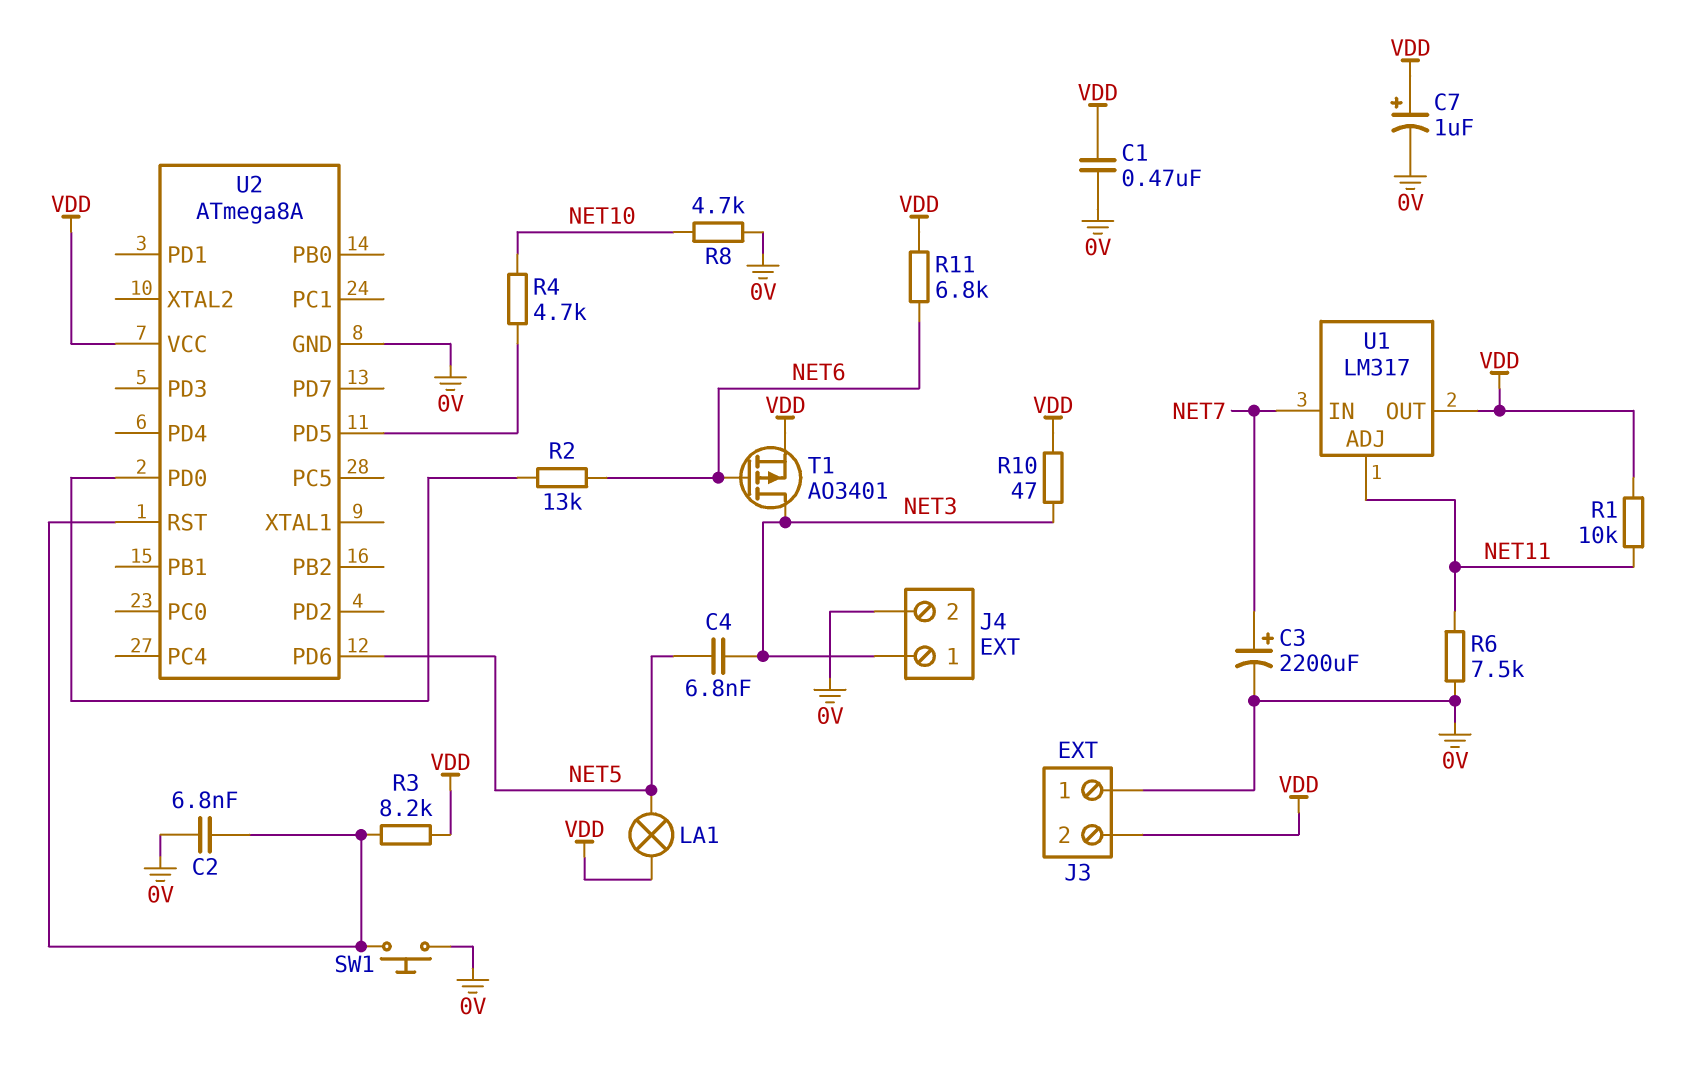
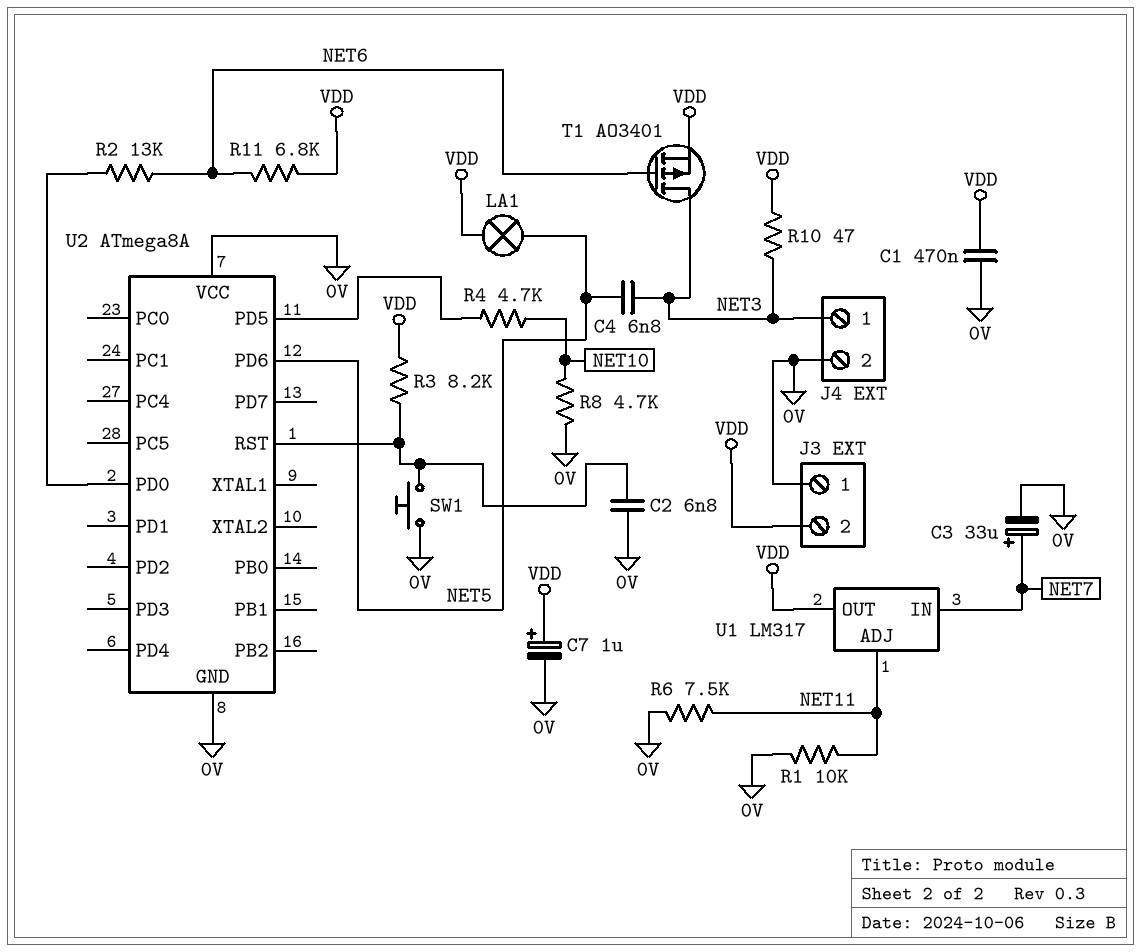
C3: 2200uF (plus NET7, minus 0V) -> 33uF (plus NET7, minus 0V)
R1: 10k (NET11, VDD) -> 10k (0V, NET11)
U2 pin VCC: VDD -> 0V

